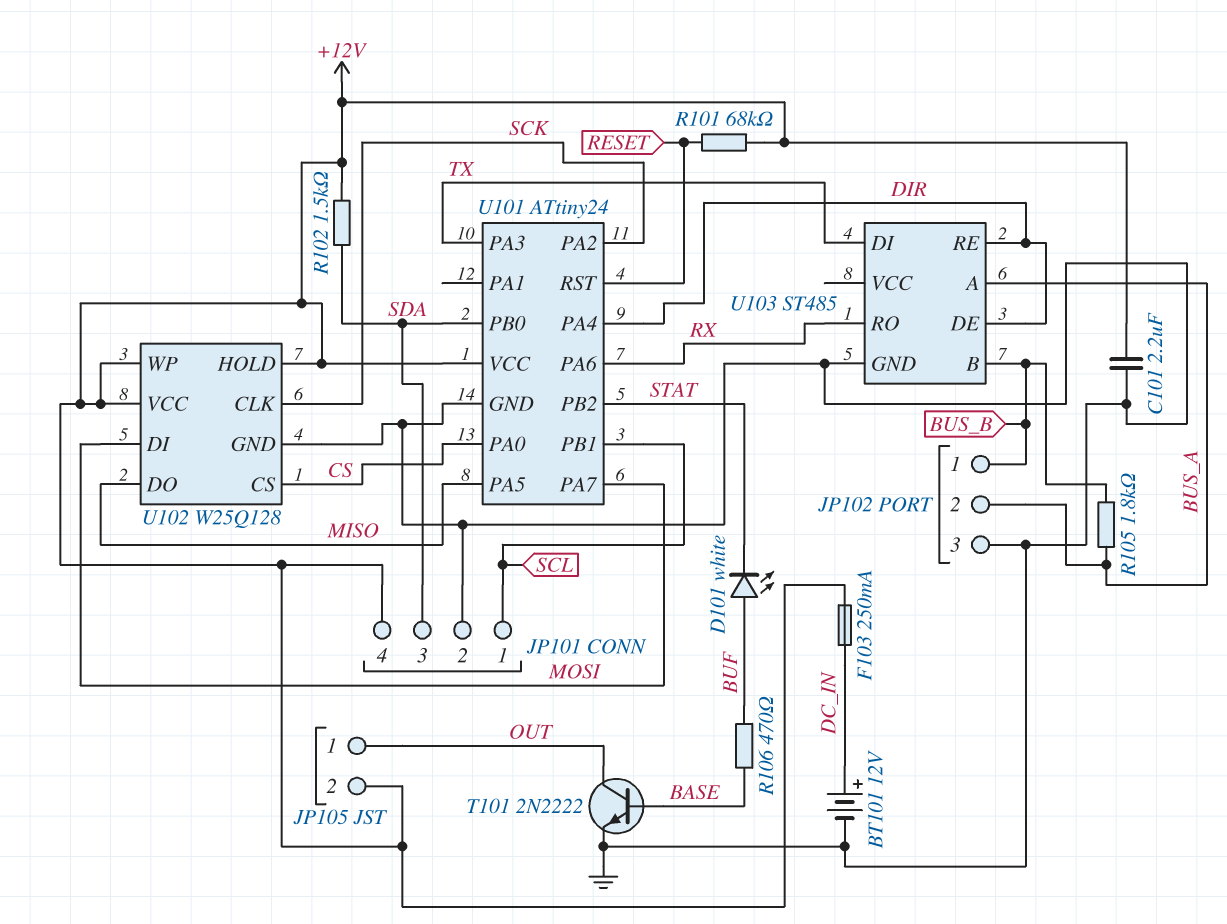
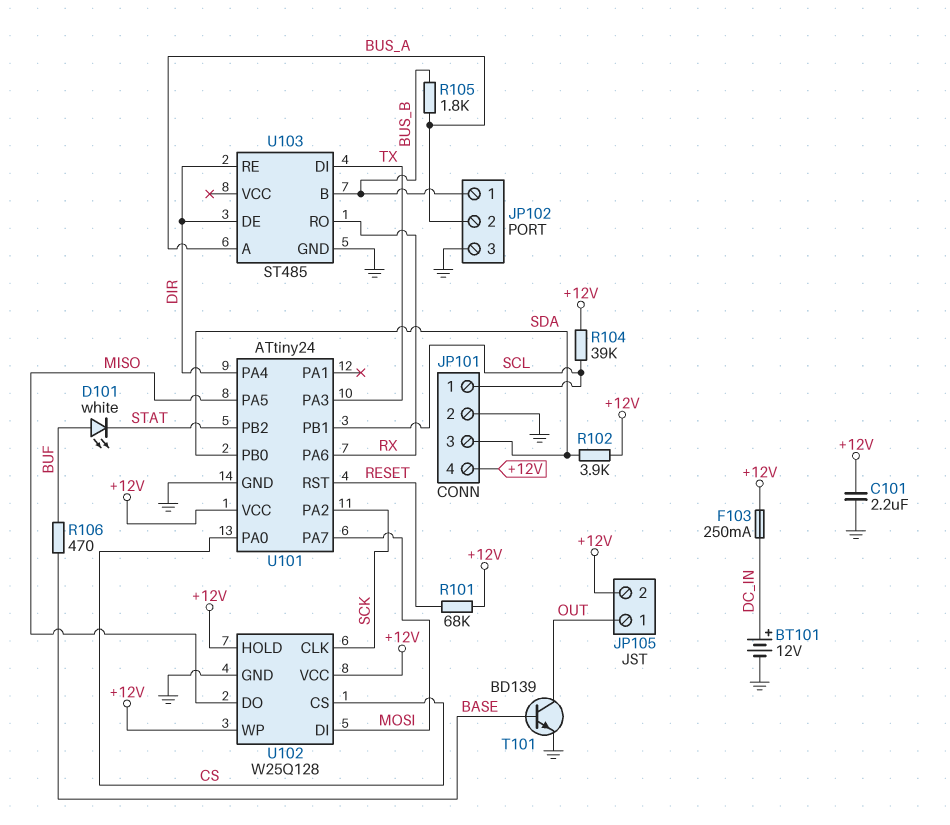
R102: 1.5k (+12V, SDA) -> 3.9k (+12V, SDA)
R104: none -> 39k (+12V, SCL)
T101: NPN 2N2222 (B BASE, C OUT, E GND) -> NPN BD139 (B BASE, C OUT, E GND)

